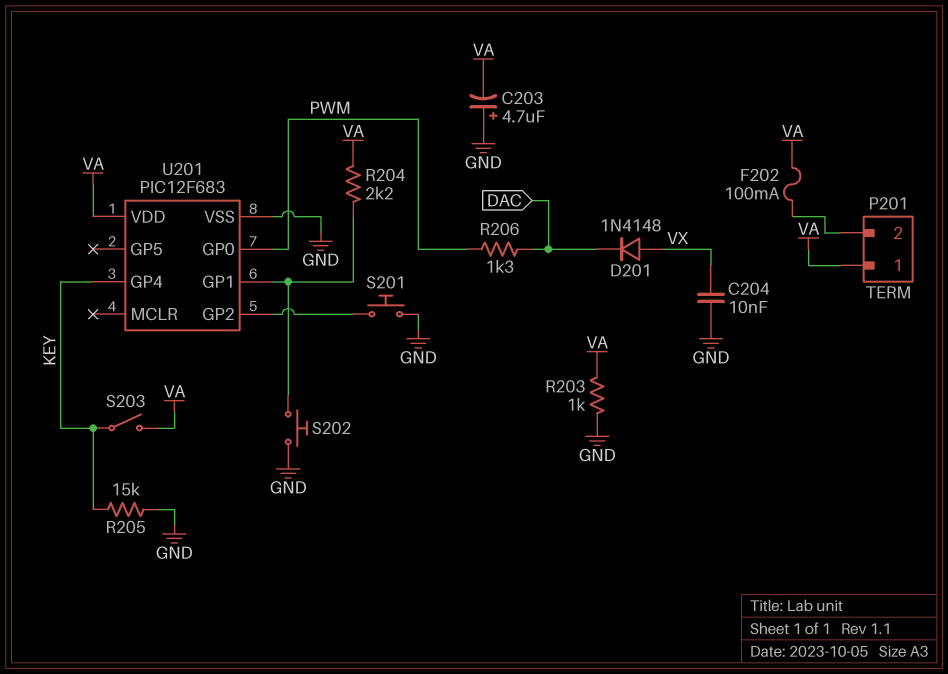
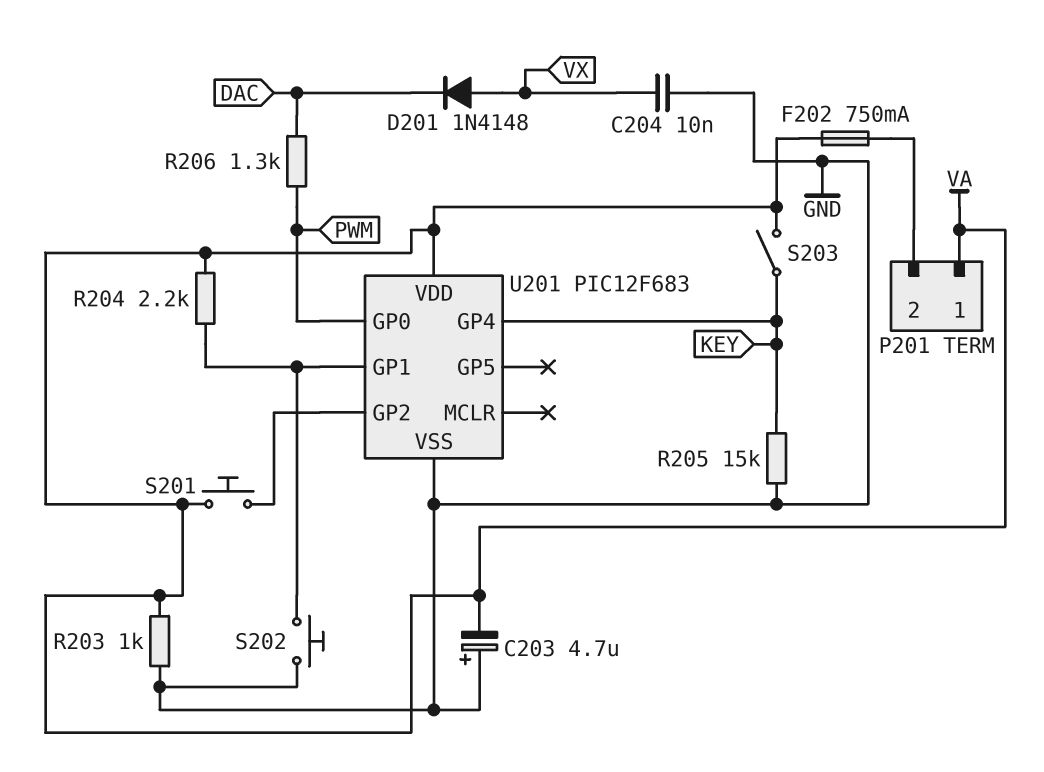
F202: 100mA (P201/2, VA) -> 750mA (P201/2, VA)
S201: button (GND, U201/GP2) -> button (U201/GP2, VA)

